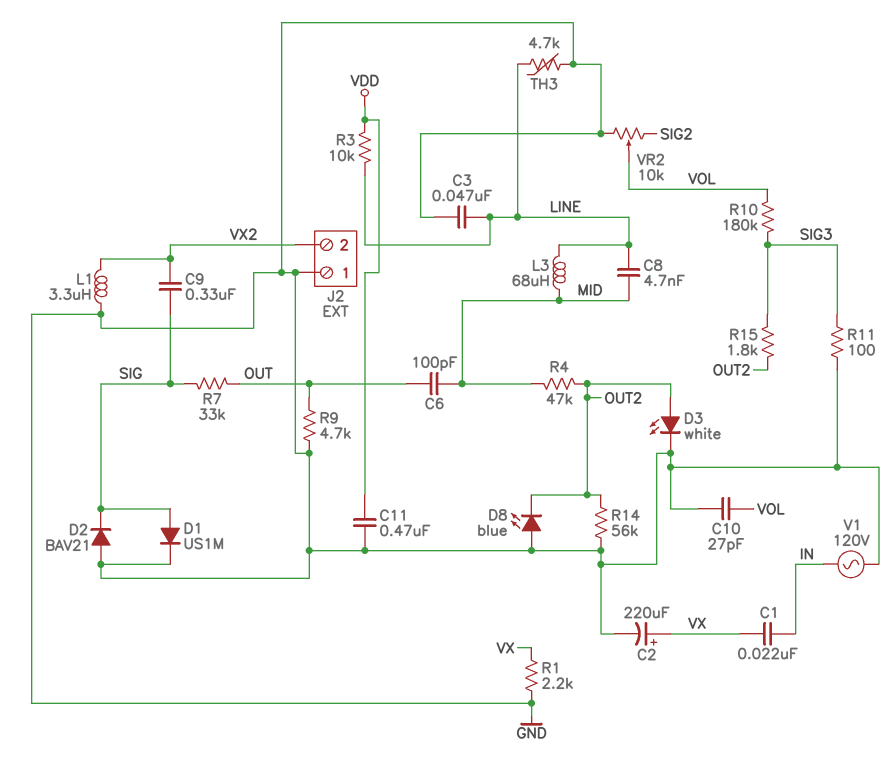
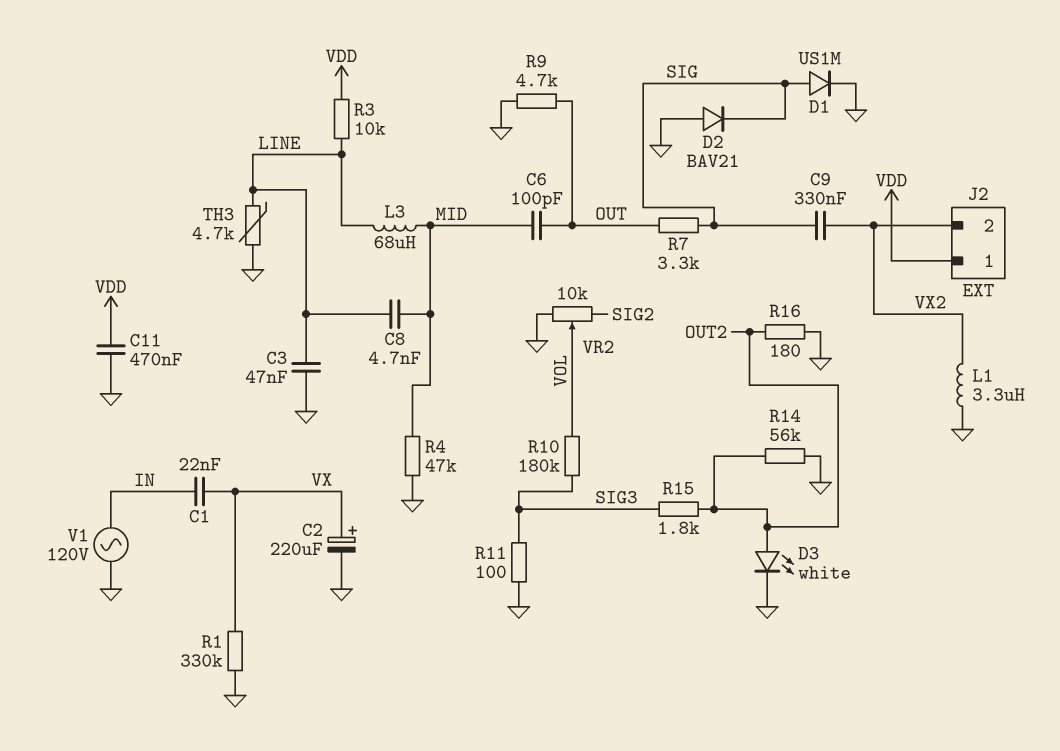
C10: 27pF (GND, VOL) -> none
D8: LED blue (A GND, K OUT2) -> none
J2 pin 1: GND -> VDD
R1: 2.2k (GND, VX) -> 330k (GND, VX)
R4: 47k (MID, OUT2) -> 47k (GND, MID)
R7: 33k (OUT, SIG) -> 3.3k (OUT, SIG)
R16: none -> 180 (GND, OUT2)

